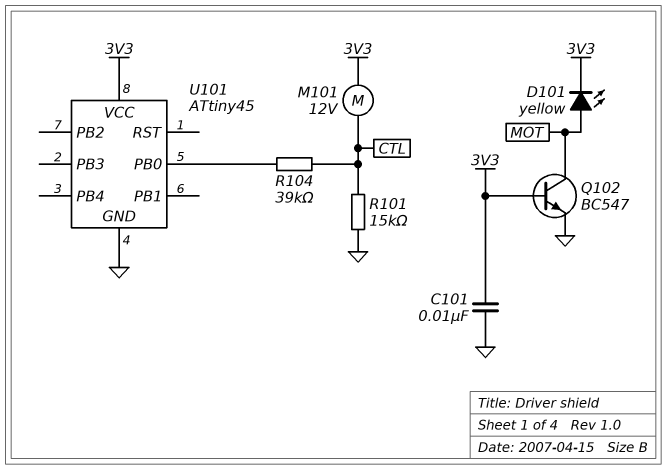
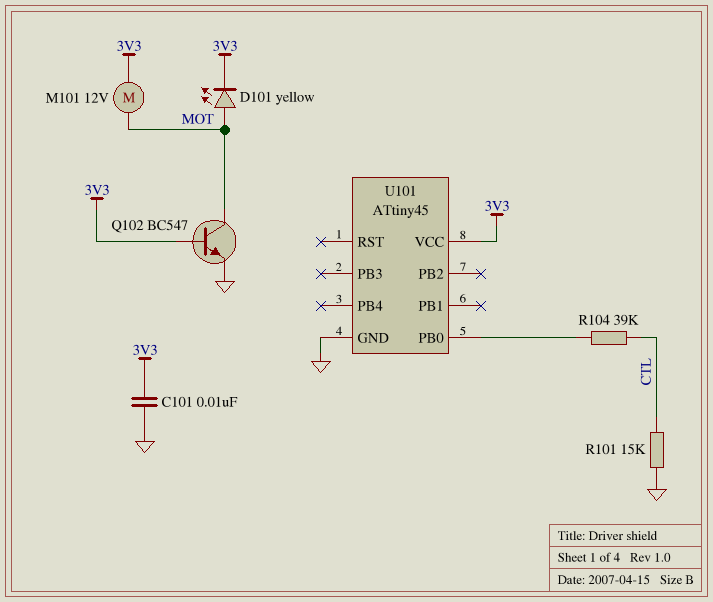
M101: motor 12V (3V3, CTL) -> motor 12V (3V3, MOT)

